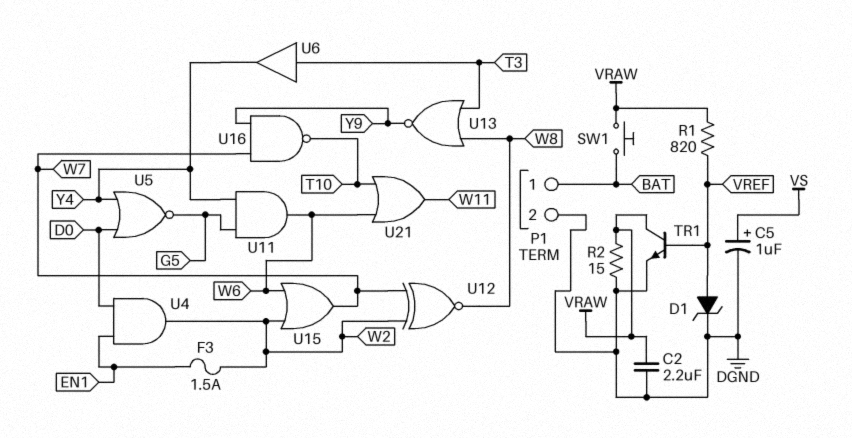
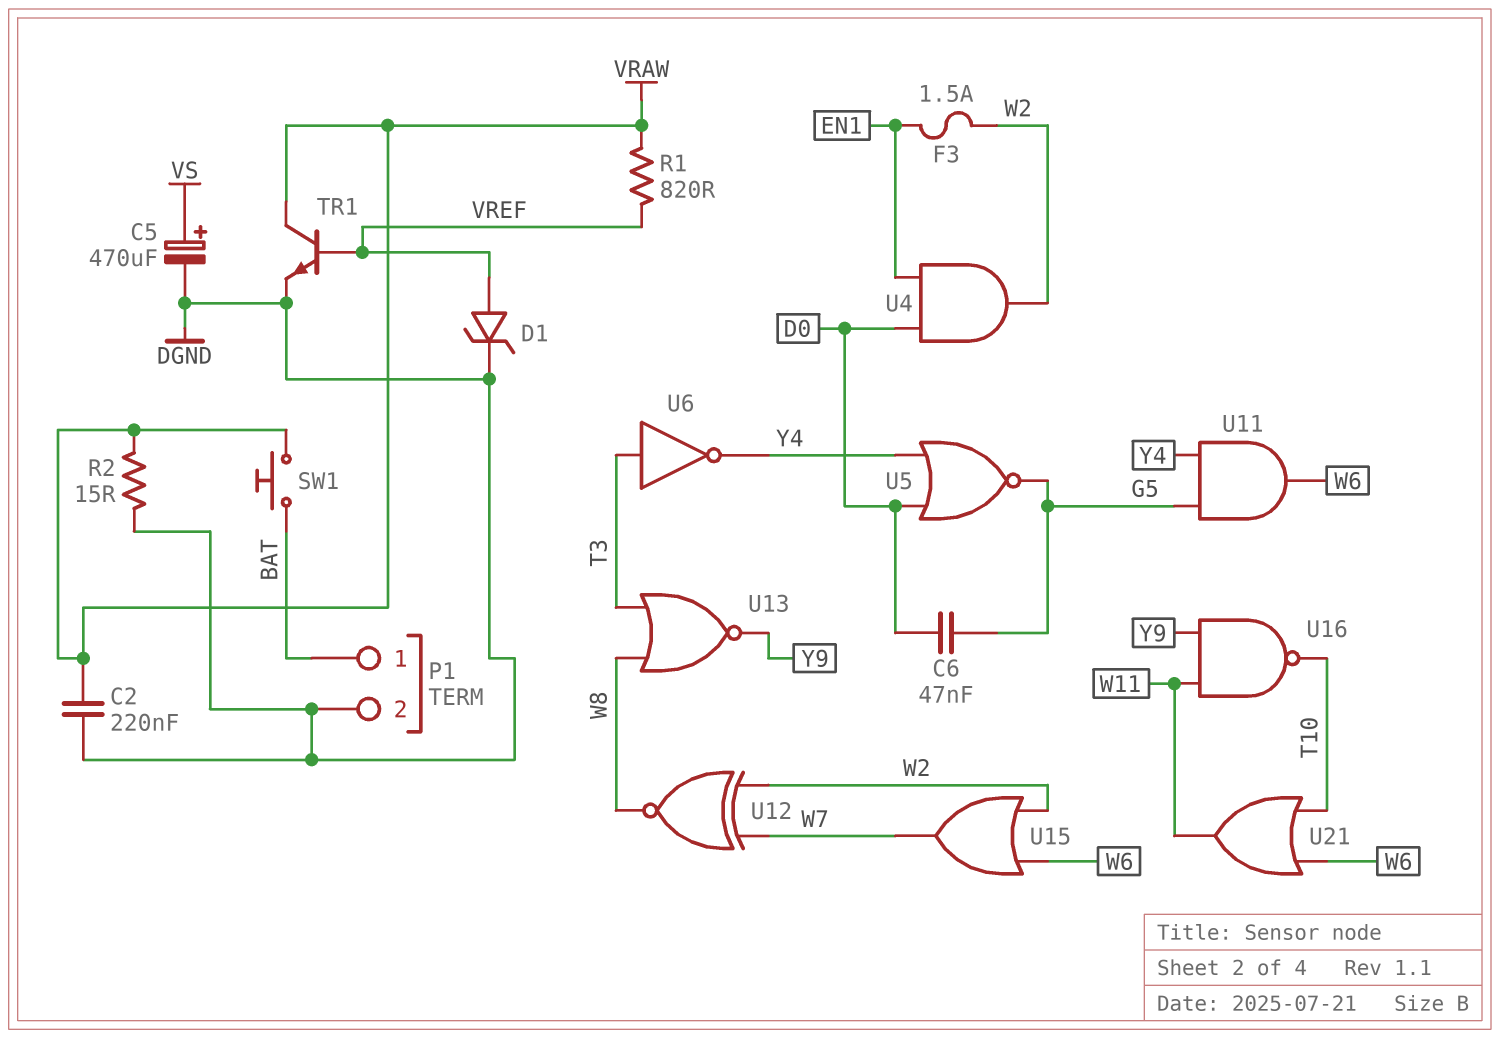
C2: 2.2uF (DGND, VRAW) -> 220nF (DGND, VRAW)
C5: 1uF (plus VS, minus DGND) -> 470uF (plus VS, minus DGND)
C6: none -> 47nF (D0, G5)
U6: buffer (in T3, out Y4) -> NOT (in T3, out Y4)
U16: NAND (in W7, in Y9, out T10) -> NAND (in W11, in Y9, out T10)

